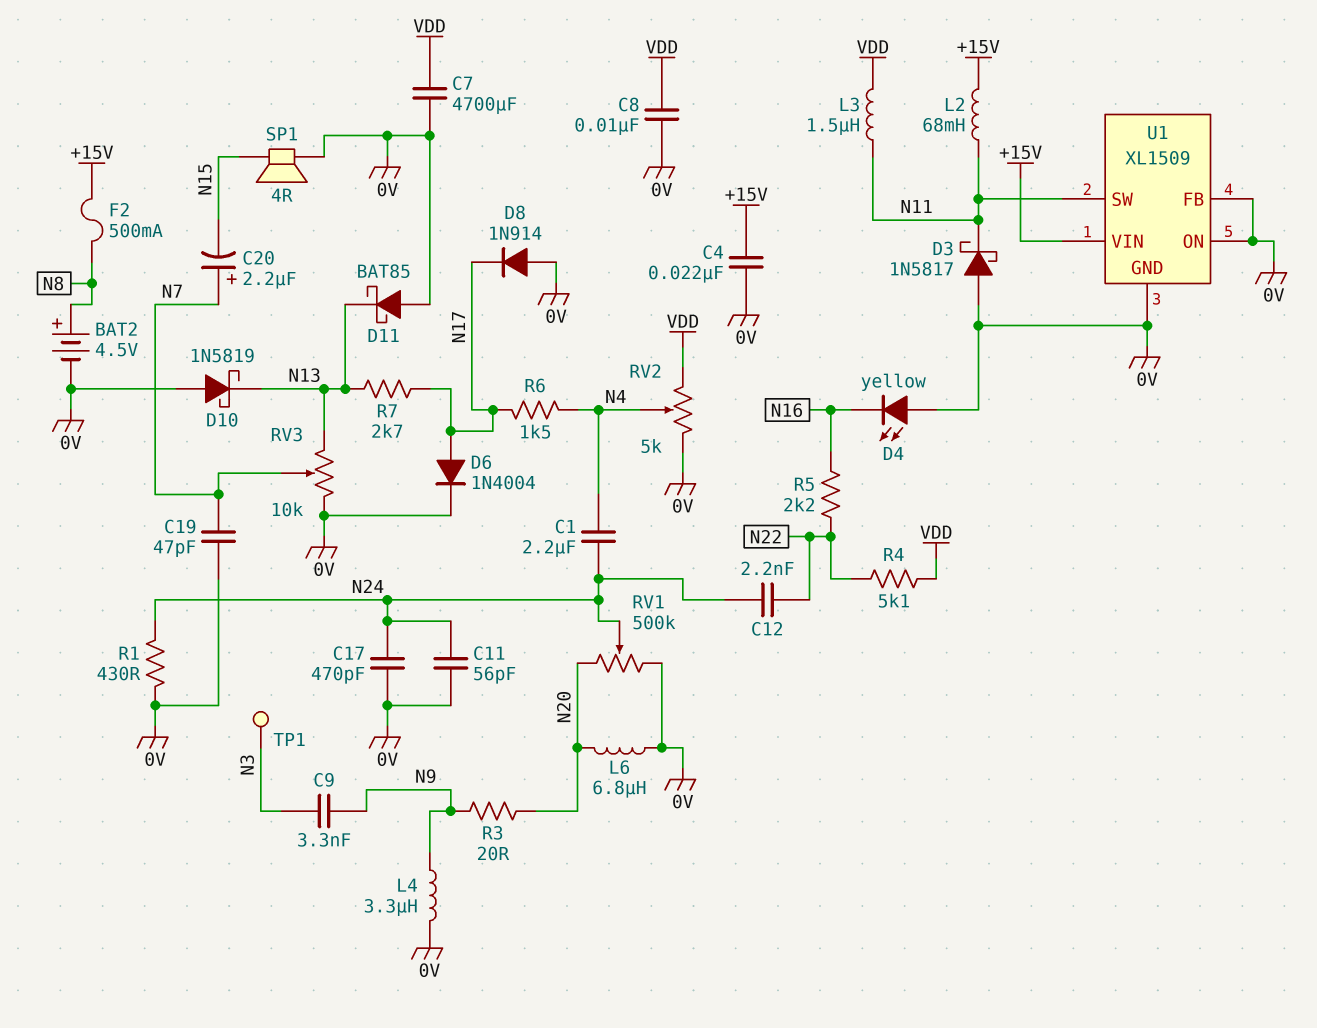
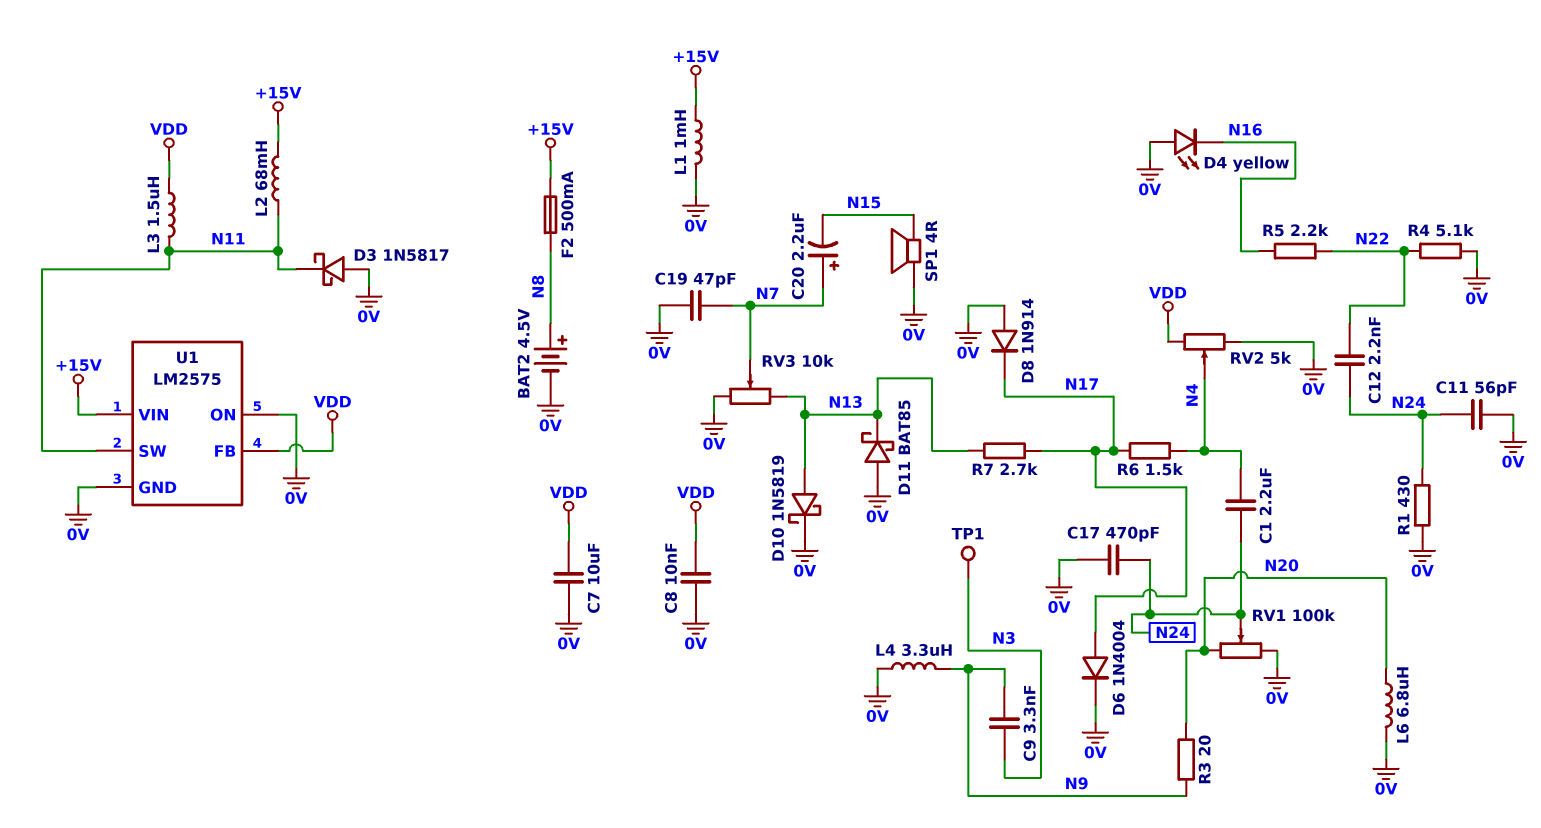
C4: 22nF (+15V, 0V) -> none
C7: 4700uF (0V, VDD) -> 10uF (0V, VDD)
D10: schottky 1N5819 (A 0V, K N13) -> schottky 1N5819 (A N13, K 0V)
L1: none -> 1mH (+15V, 0V)
R4: 5.1k (N22, VDD) -> 5.1k (0V, N22)
RV1: 500k (0V, N20, wiper N24) -> 100k (0V, N20, wiper N24)
U1: XL1509 -> LM2575
U1 pin FB: 0V -> VDD

